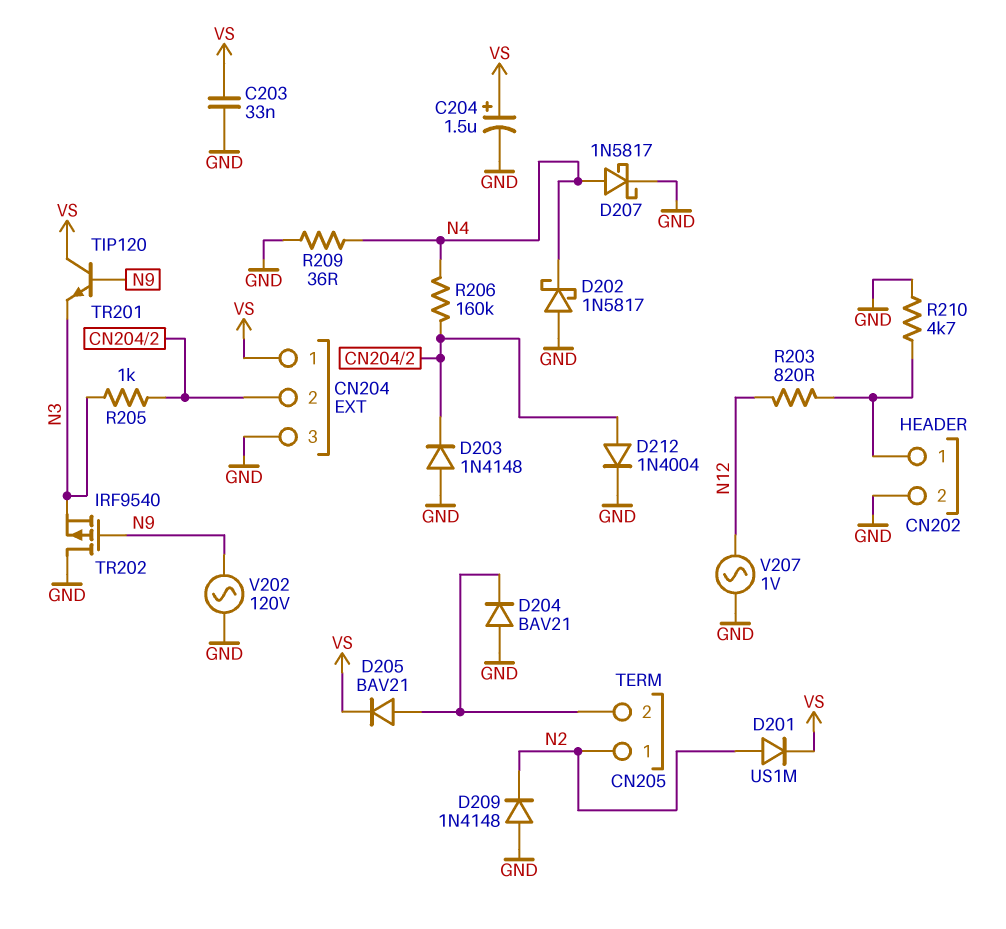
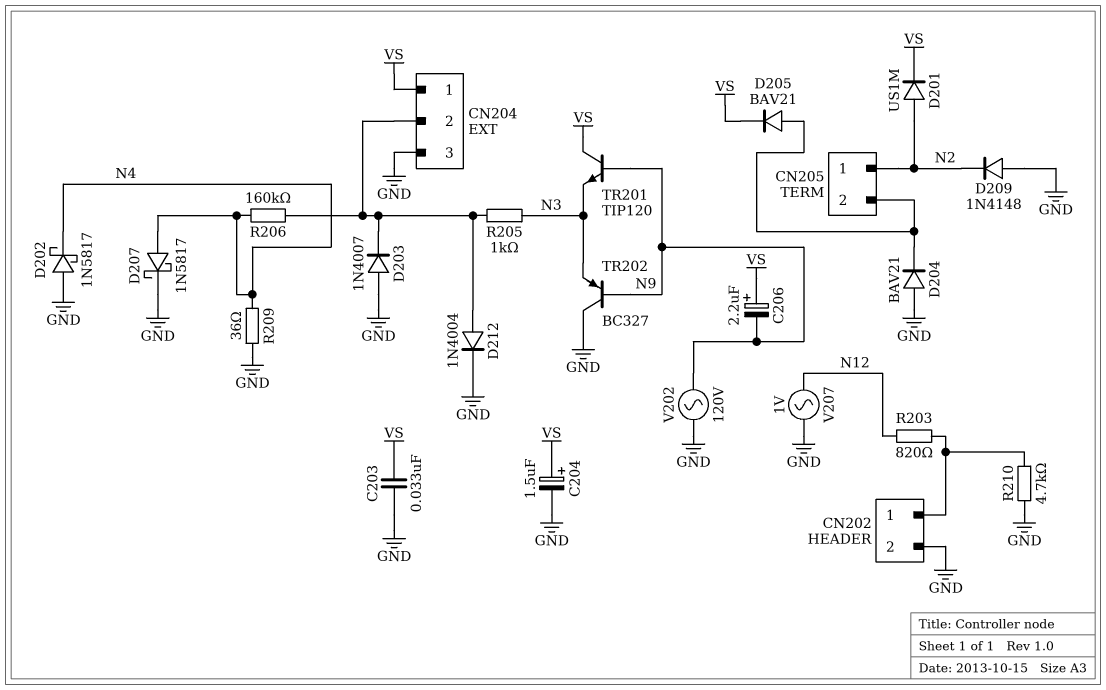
C206: none -> 2.2uF (plus VS, minus N9)
D203: diode 1N4148 (A GND, K CN204/2) -> diode 1N4007 (A GND, K CN204/2)
TR202: PMOS IRF9540 (G N9, D GND, S N3) -> PNP BC327 (B N9, C GND, E N3)

